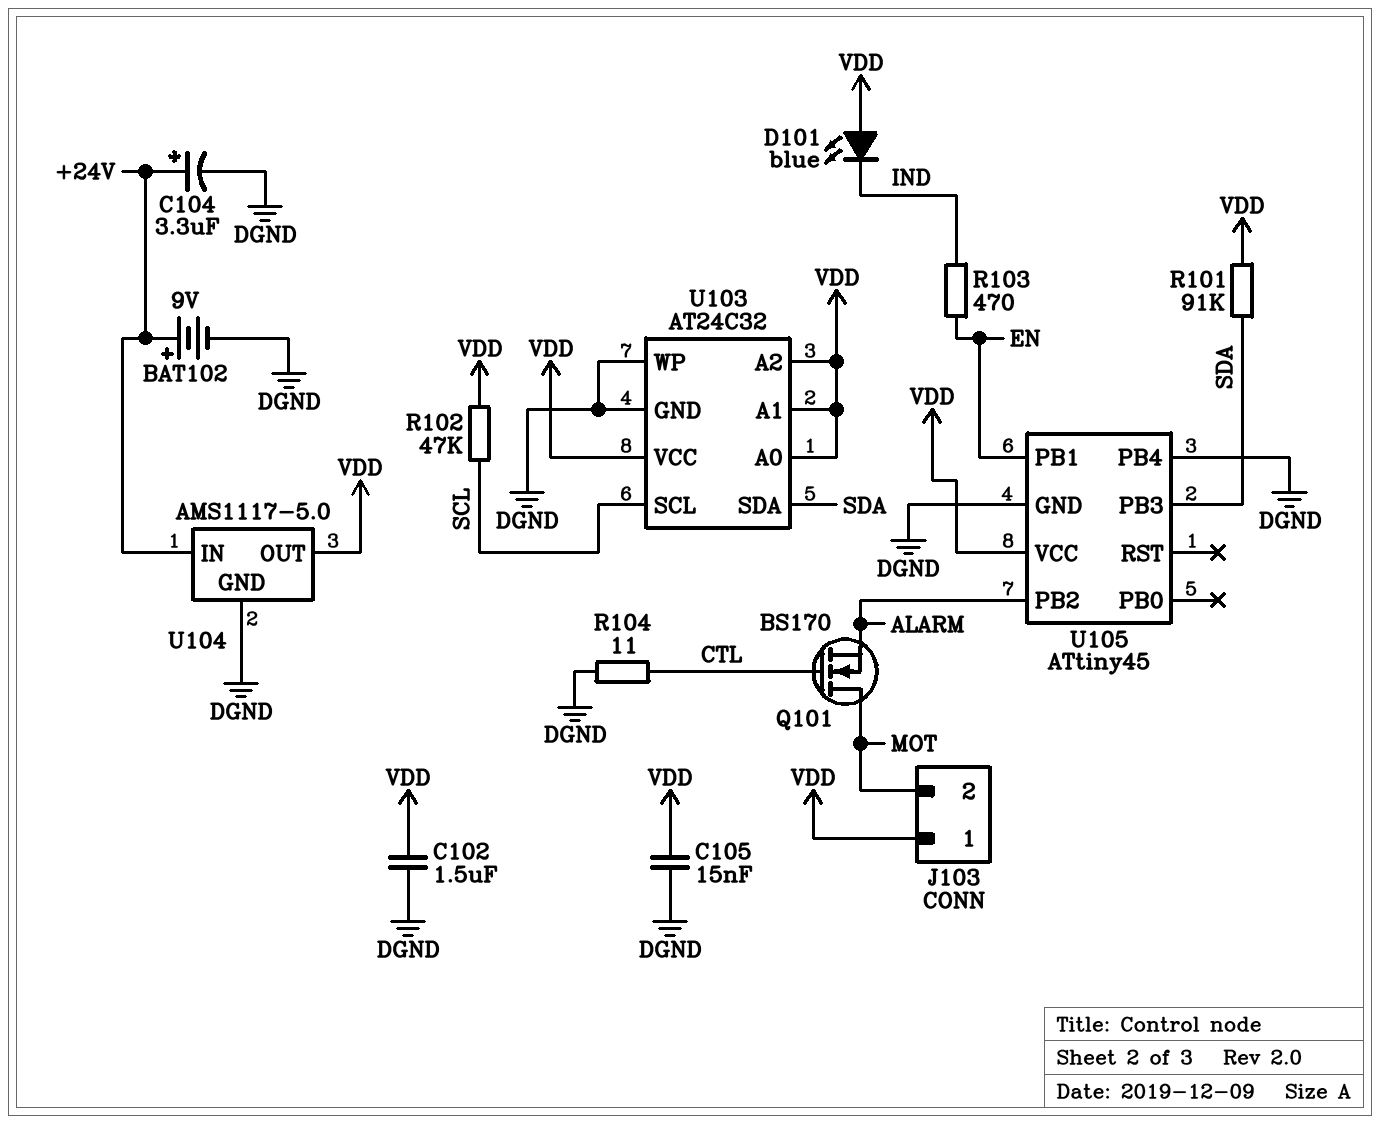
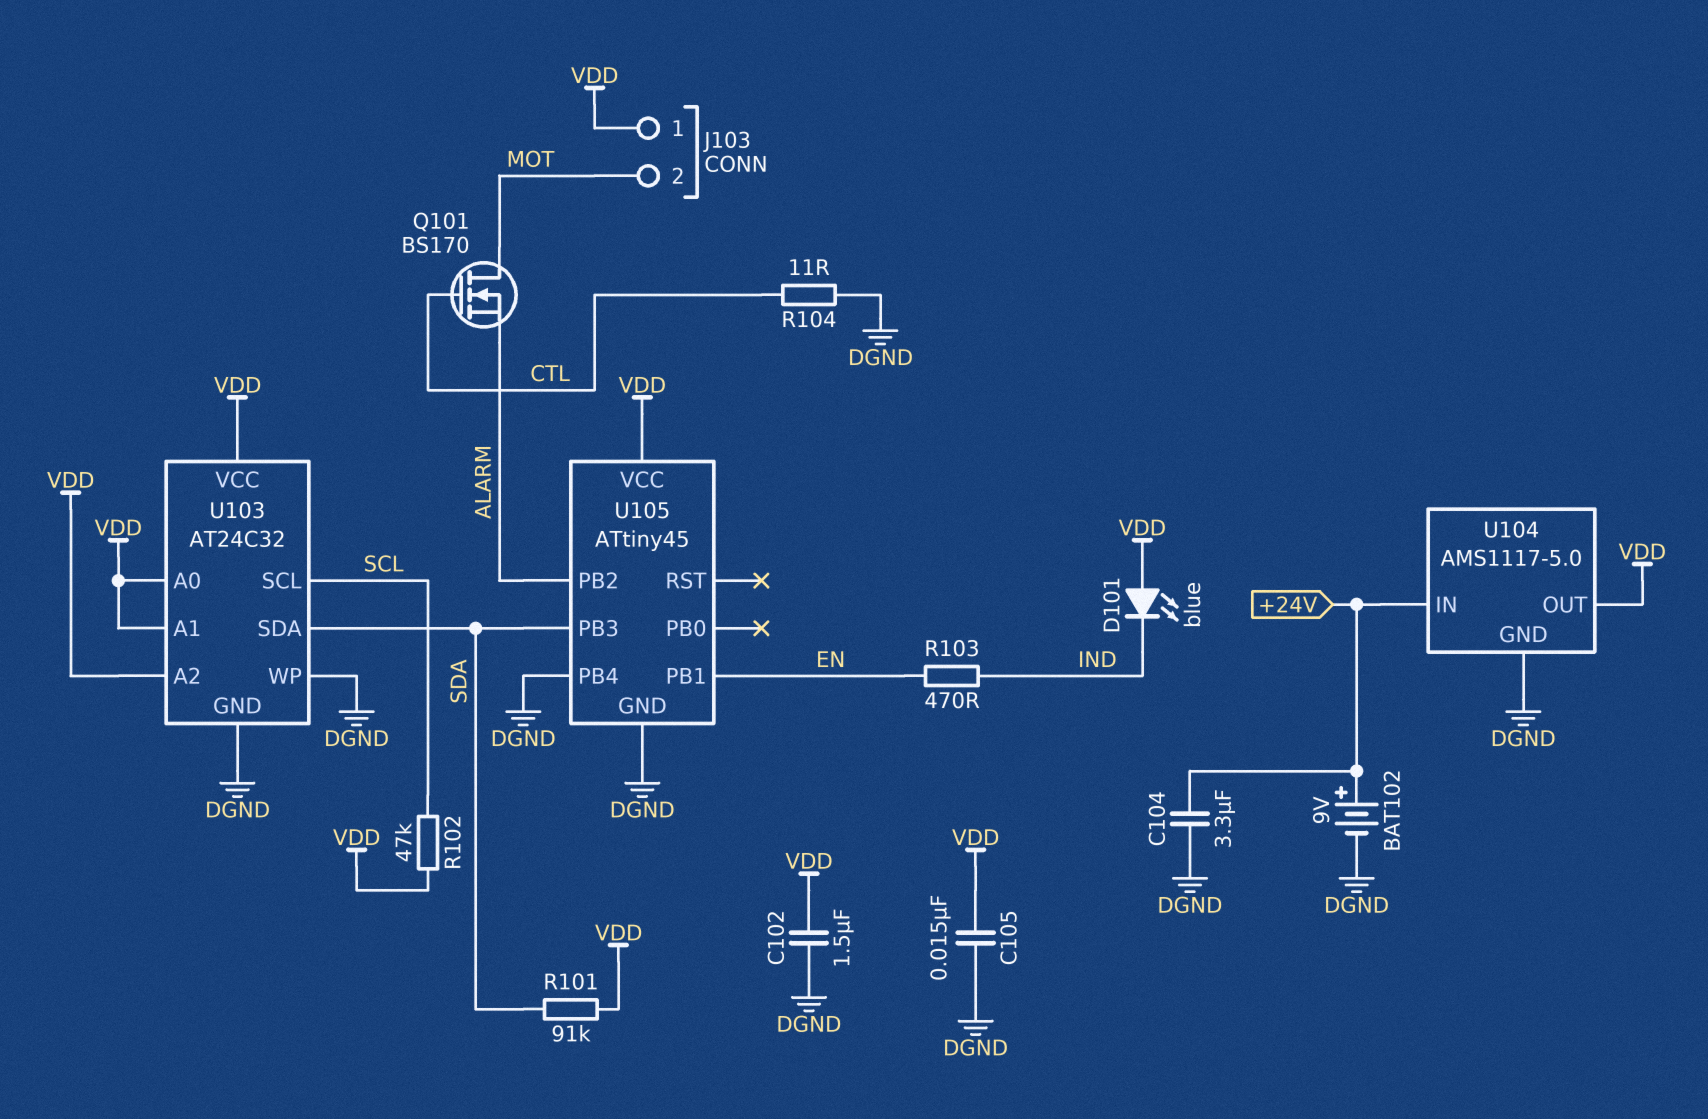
C104: 3.3uF (plus +24V, minus DGND) -> 3.3uF (+24V, DGND)

